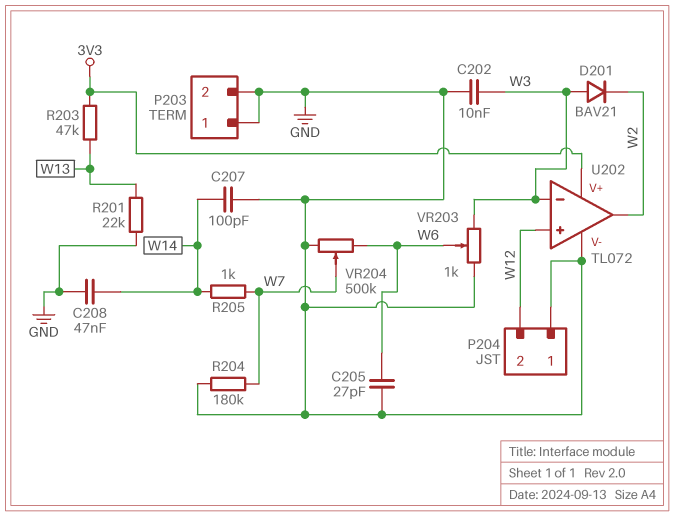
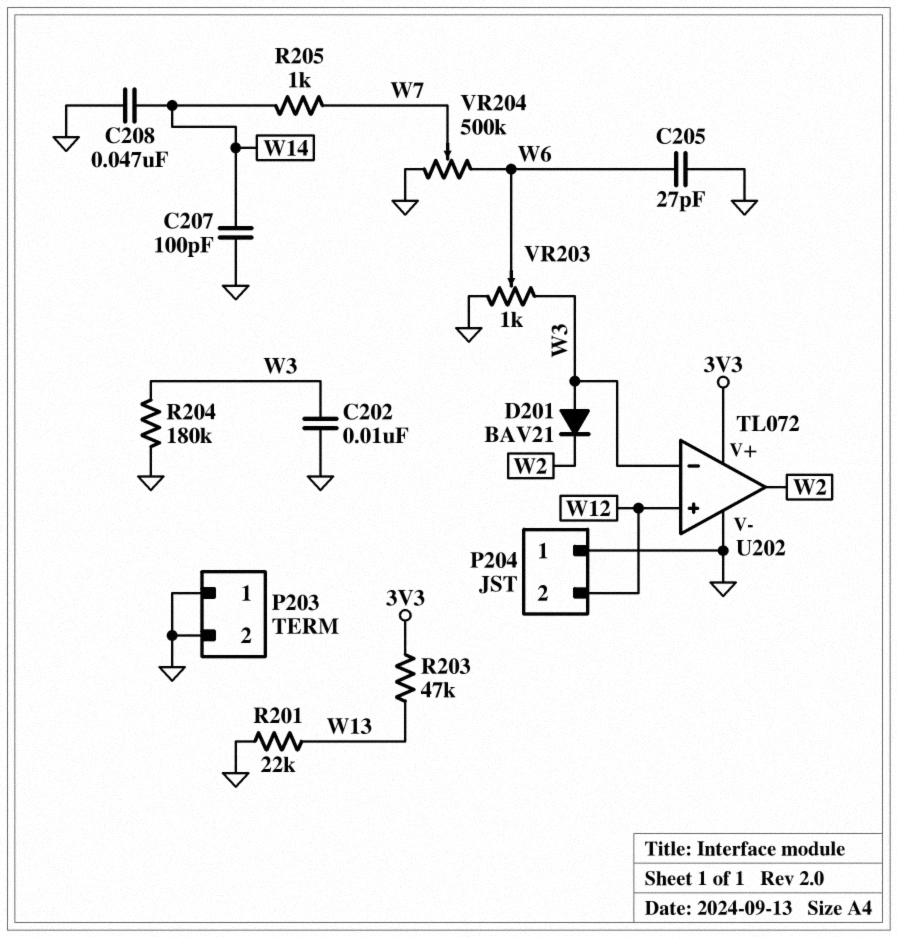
R204: 180k (GND, W7) -> 180k (GND, W3)

